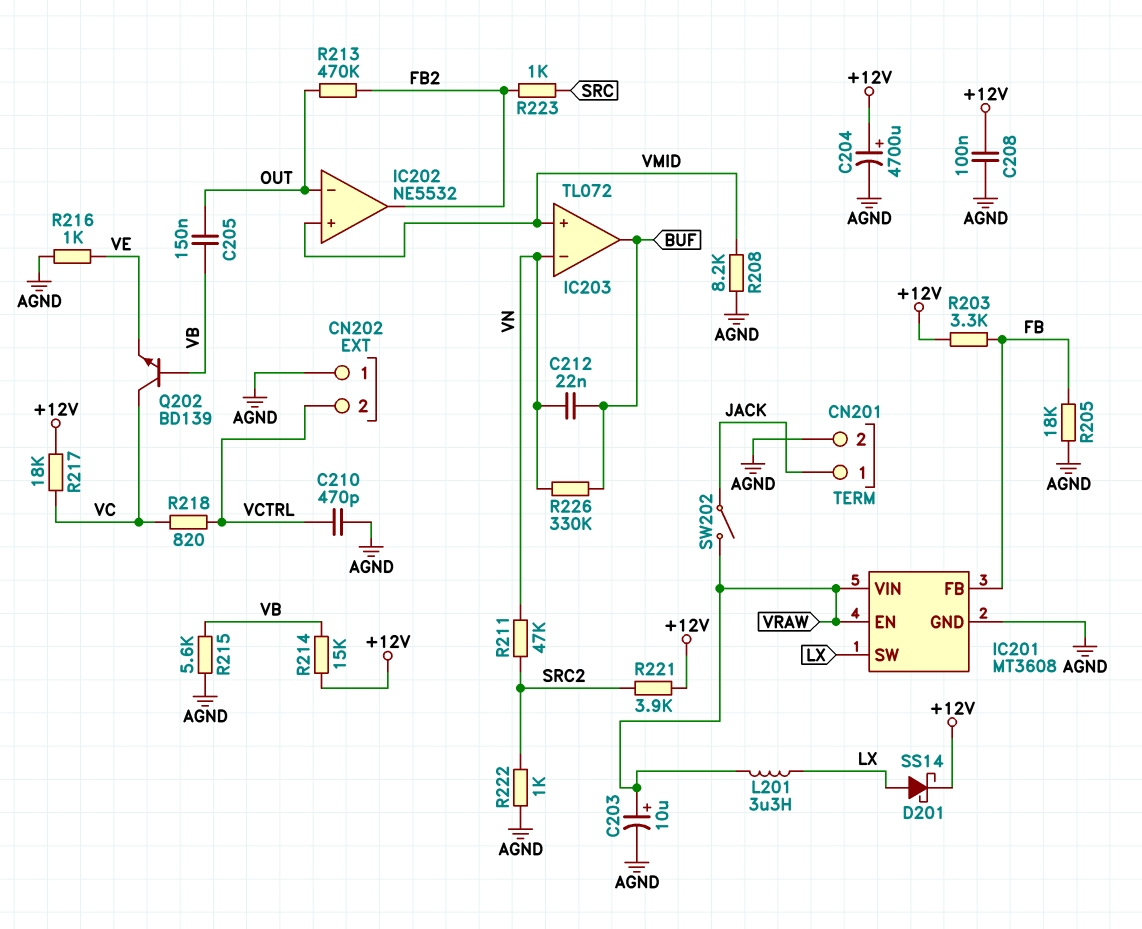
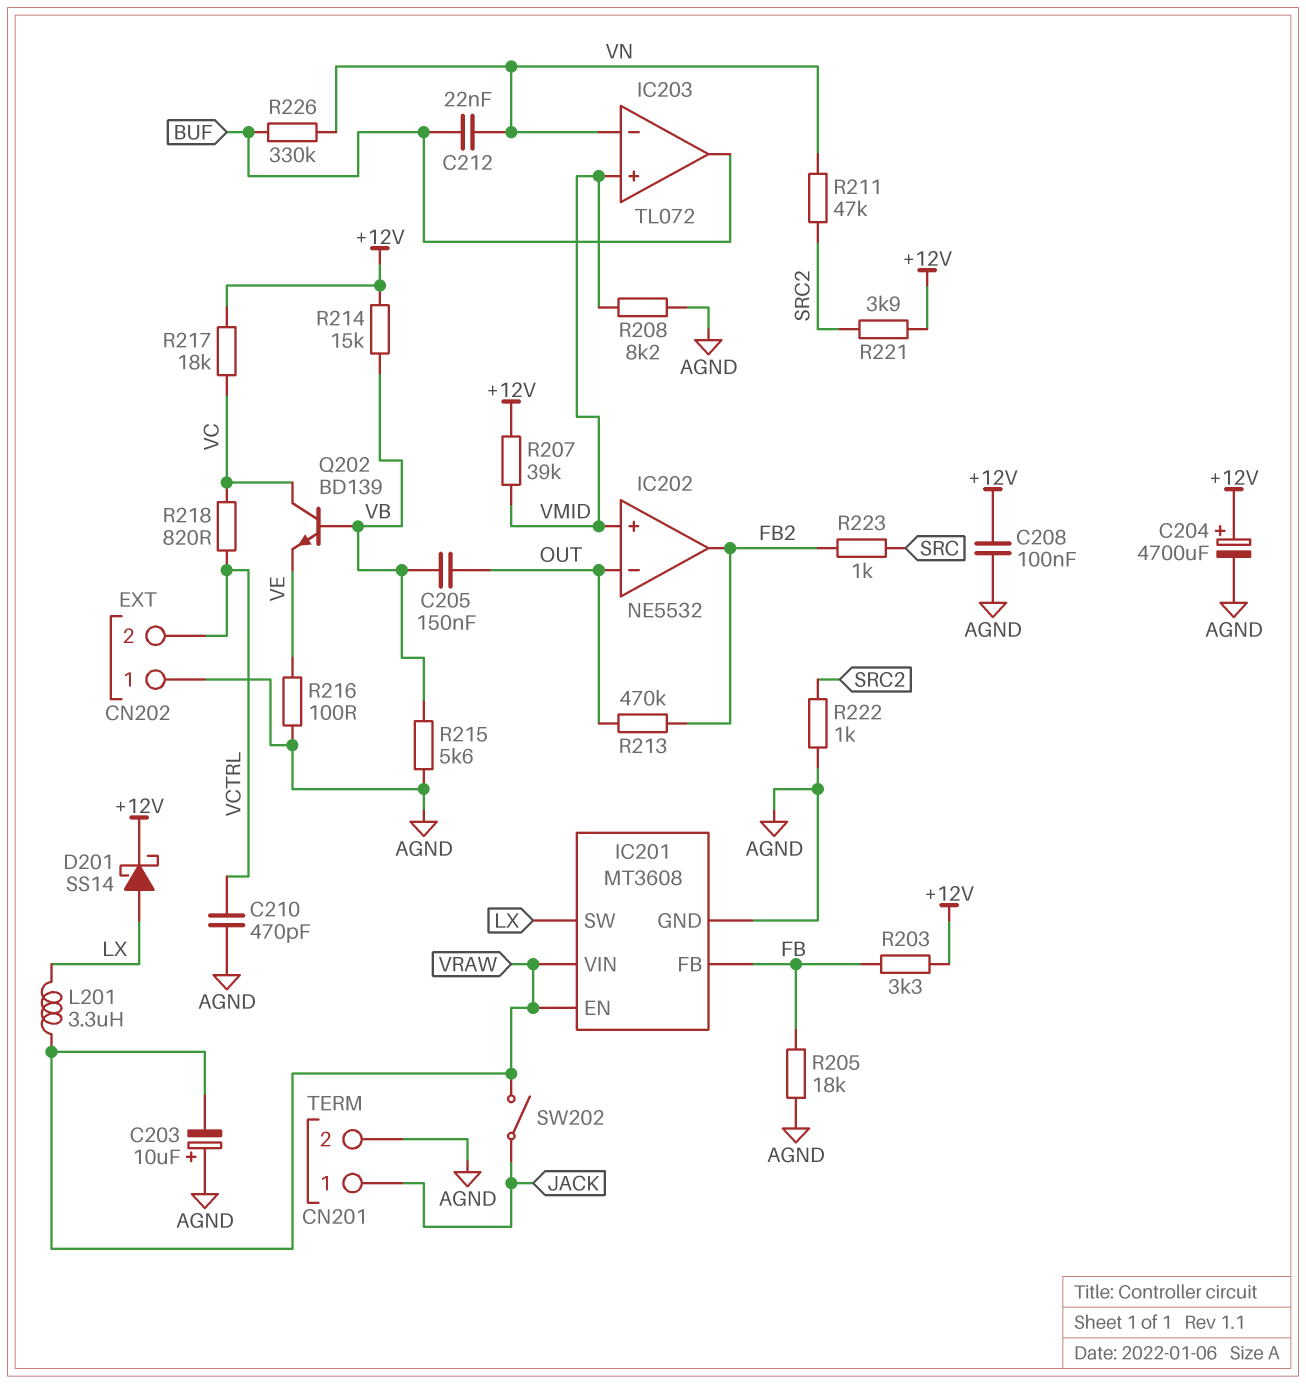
C203: 10uF (plus VRAW, minus AGND) -> 10uF (plus AGND, minus VRAW)
R207: none -> 39k (+12V, VMID)
R216: 1k (AGND, VE) -> 100 (AGND, VE)

